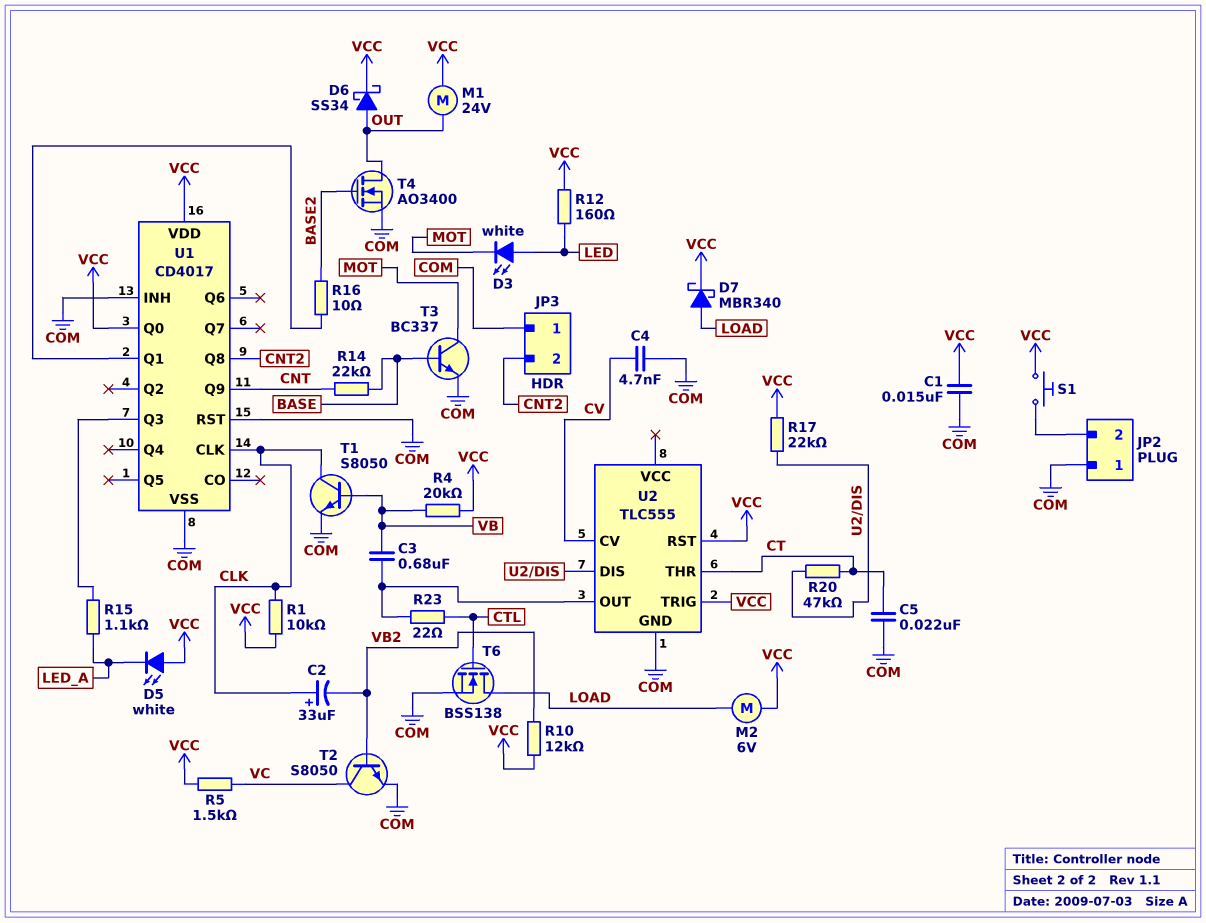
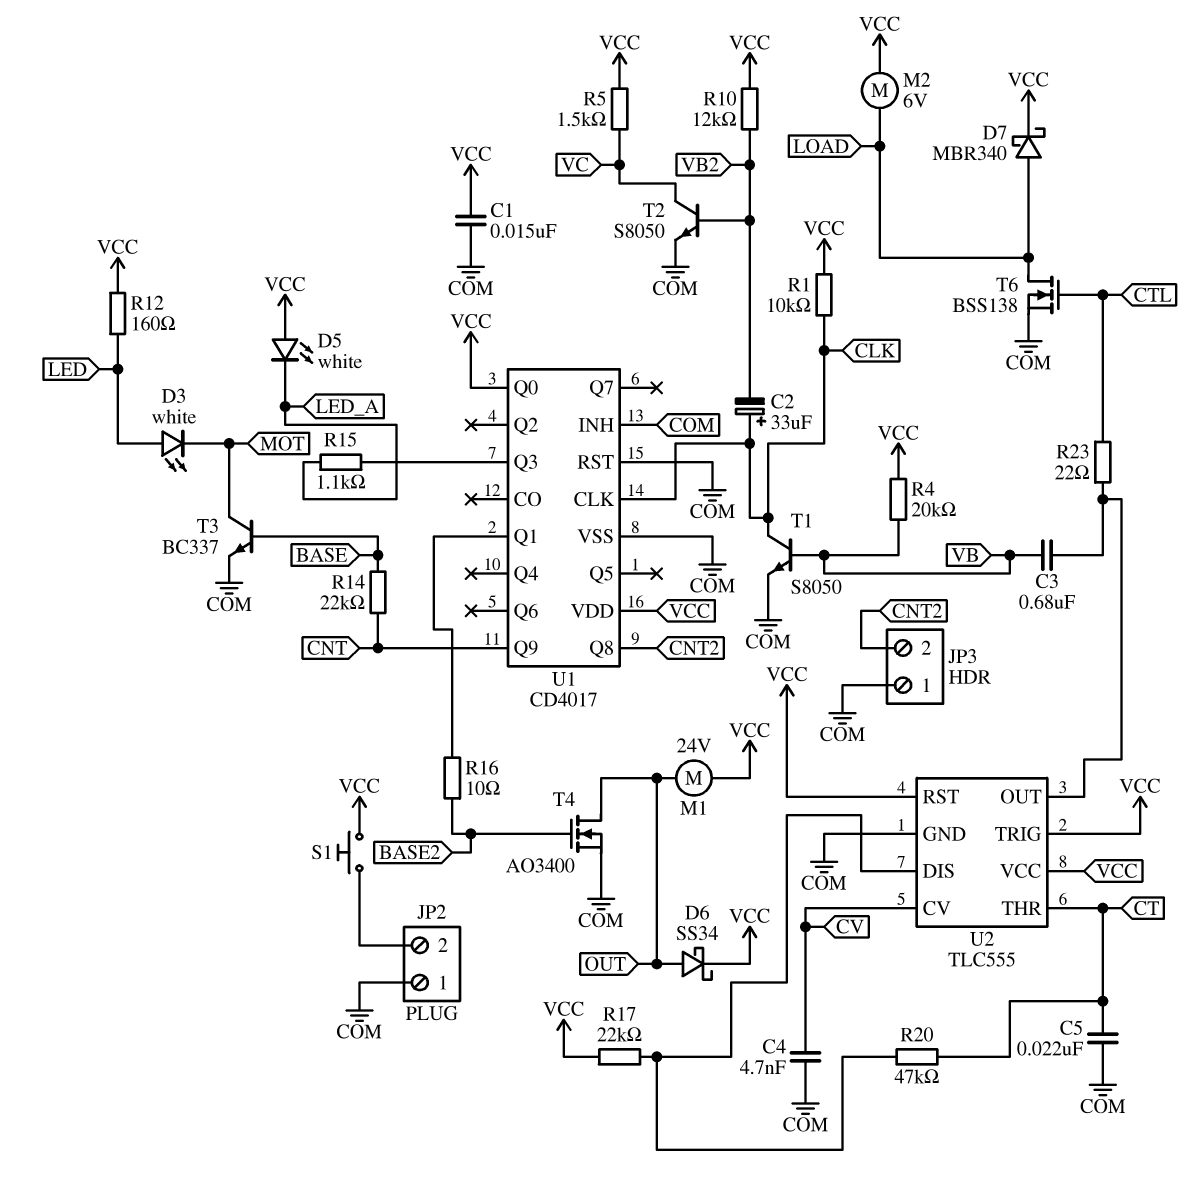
U2 pin VCC: none -> VCC

